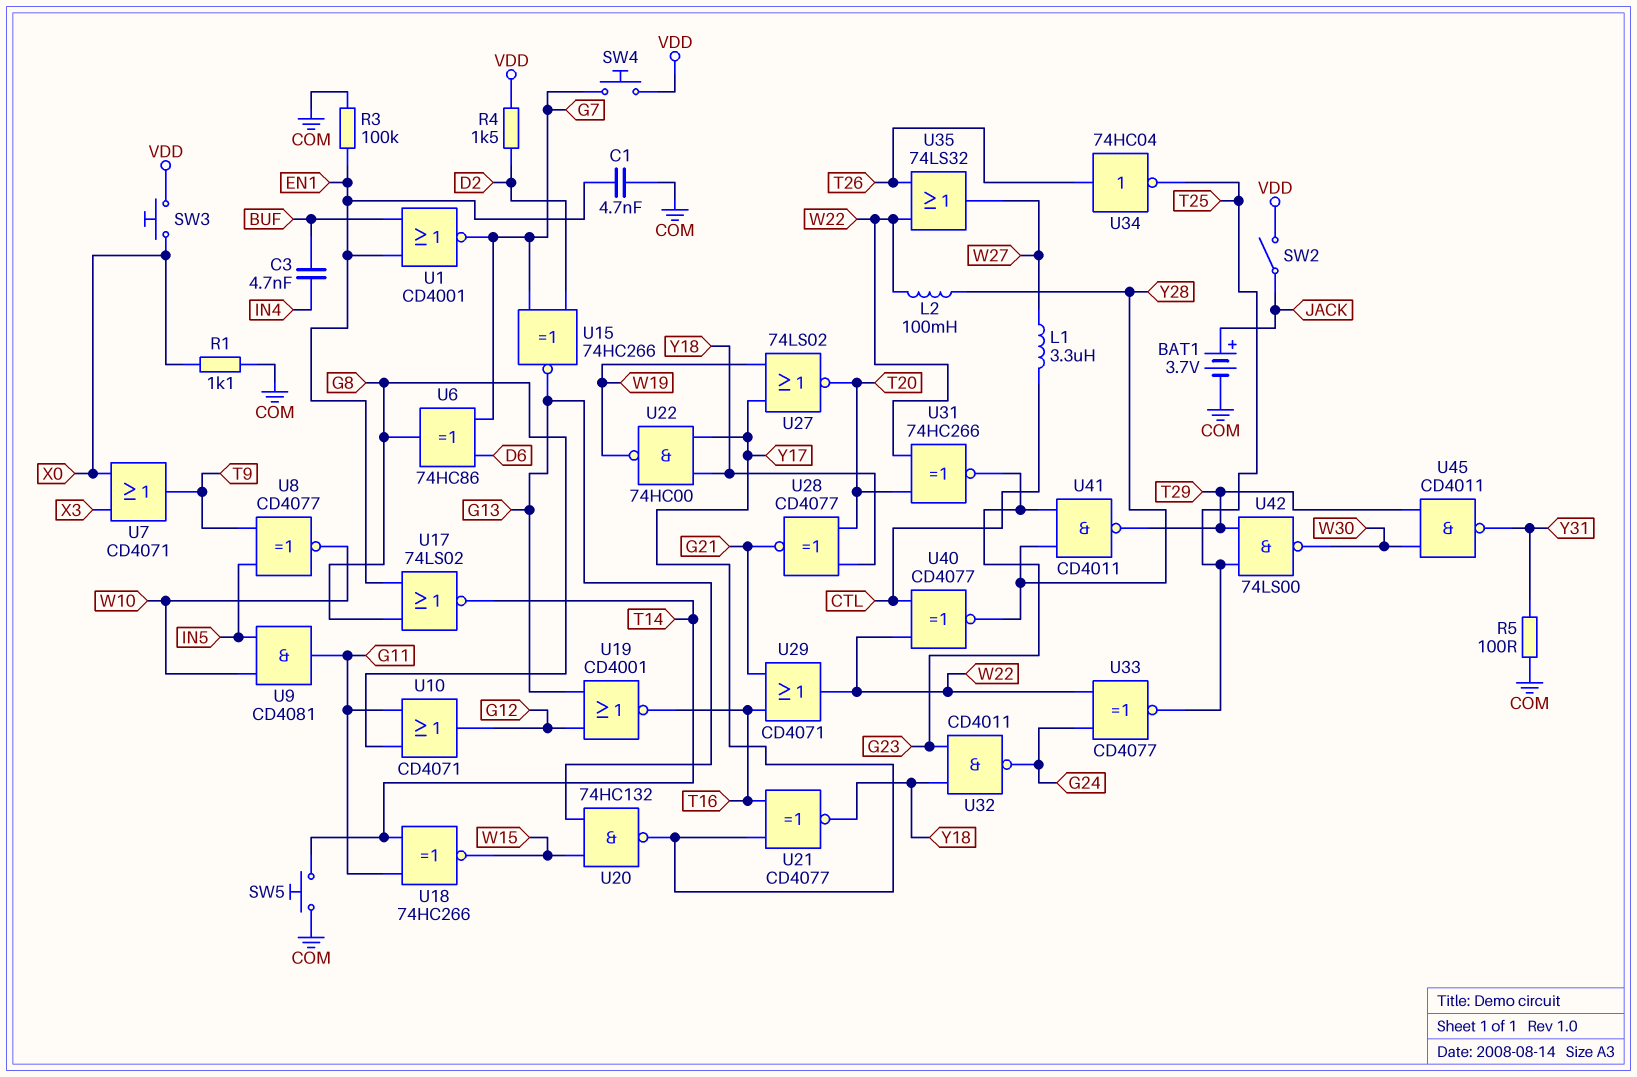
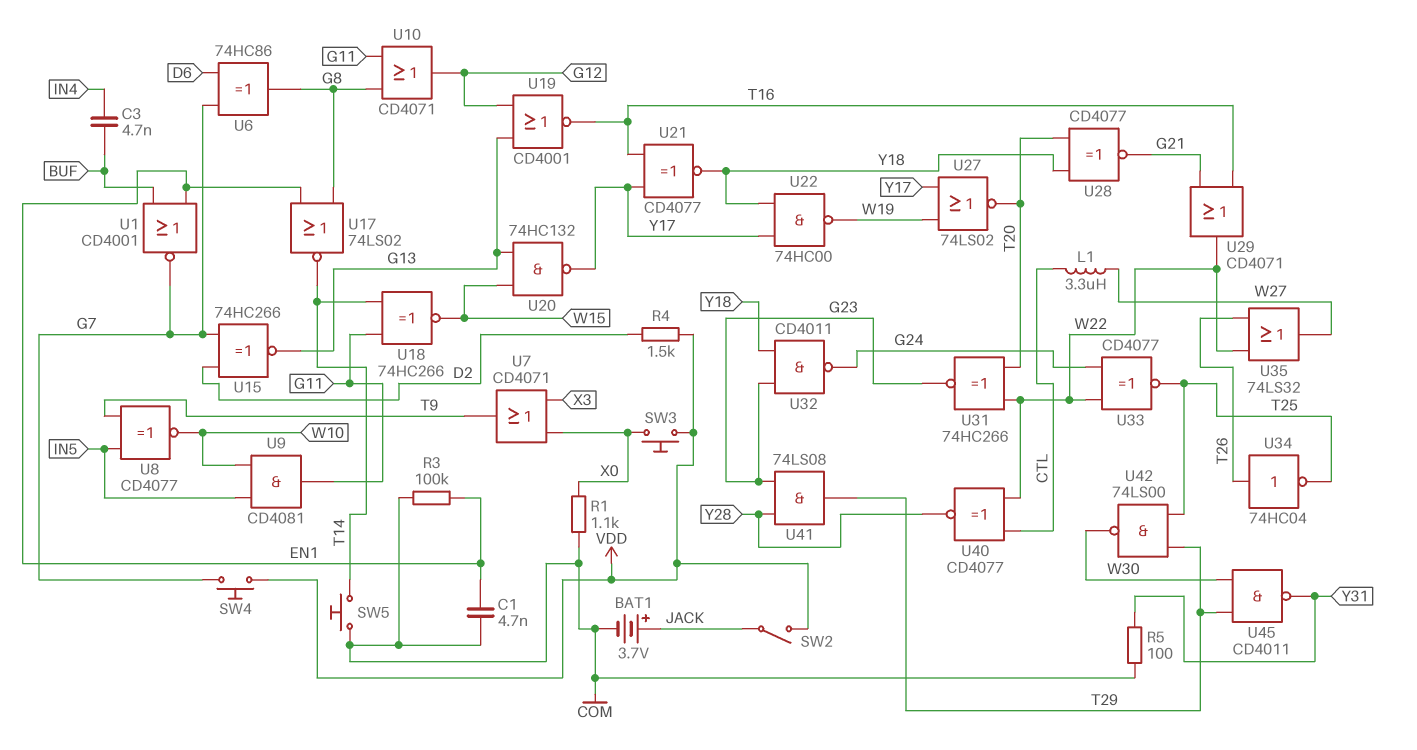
L2: 100mH (W22, Y28) -> none
U41: NAND CD4011 (in G23, in Y28, out T29) -> AND 74LS08 (in G23, in Y28, out T29)

